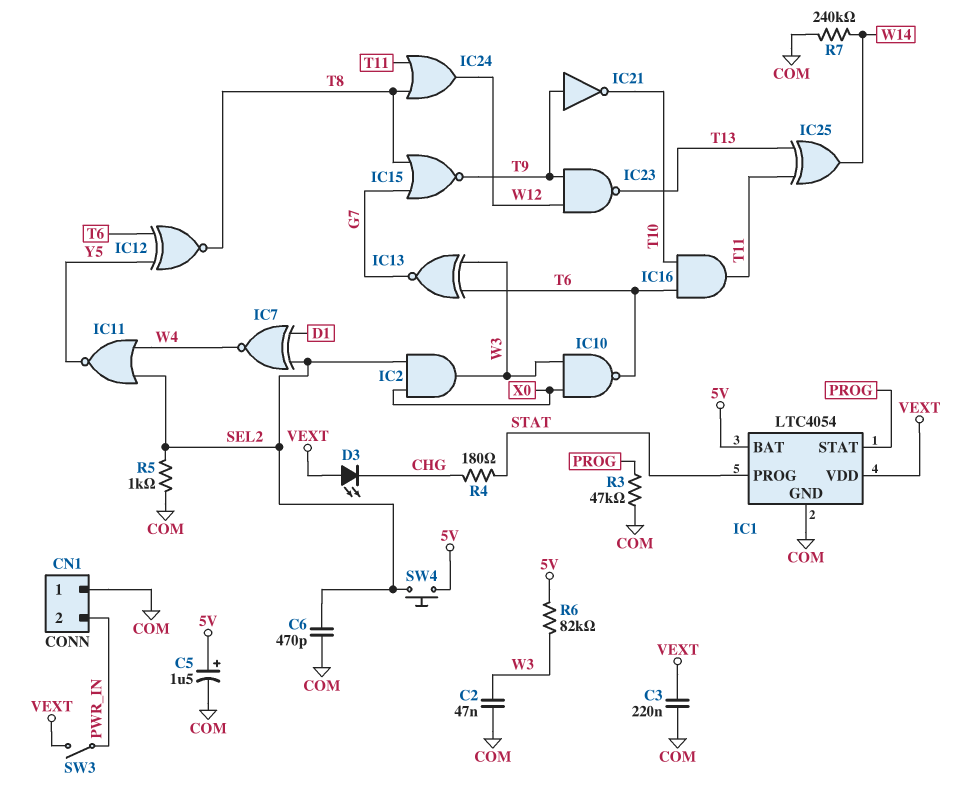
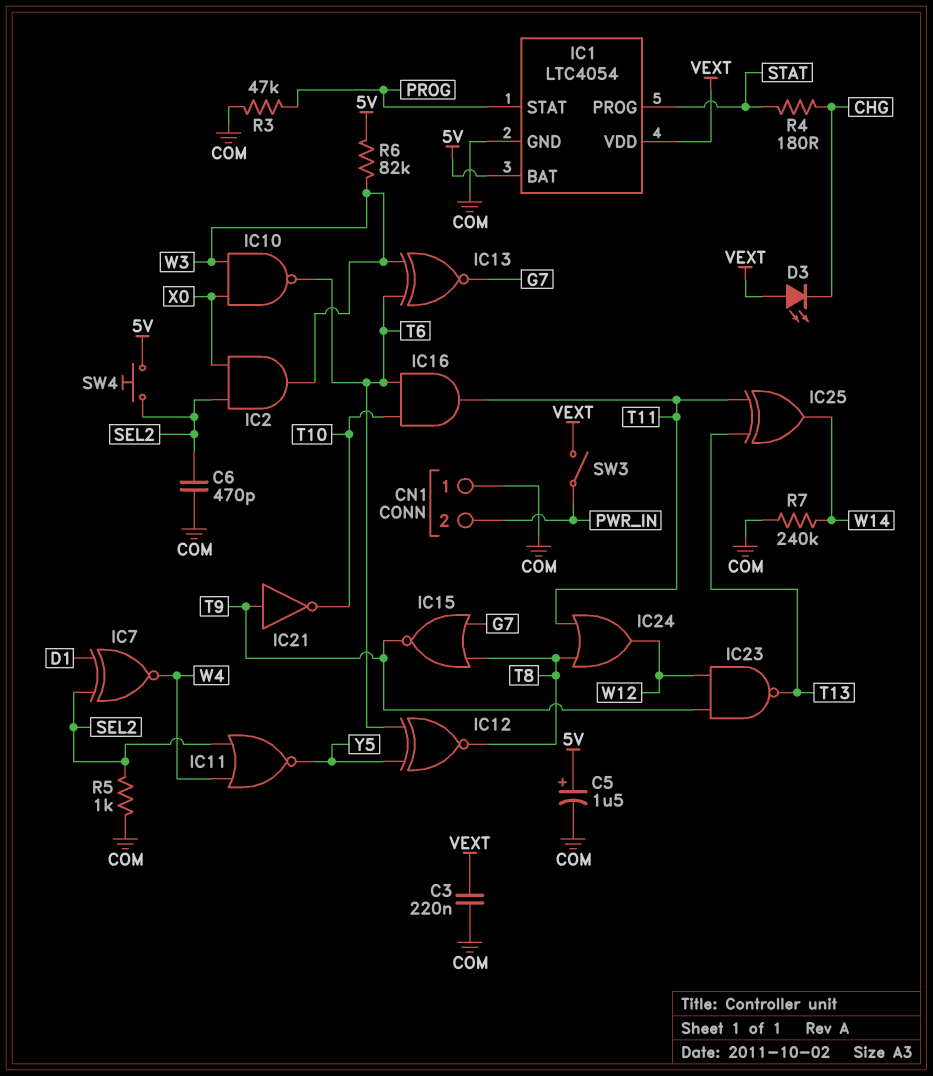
C2: 47nF (COM, W3) -> none

